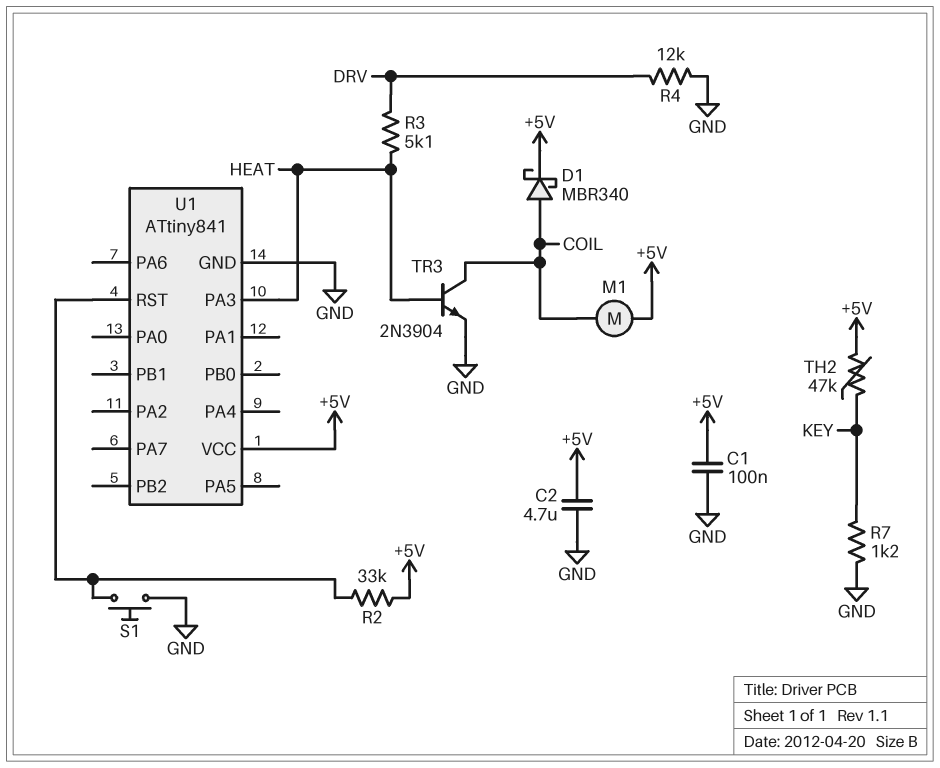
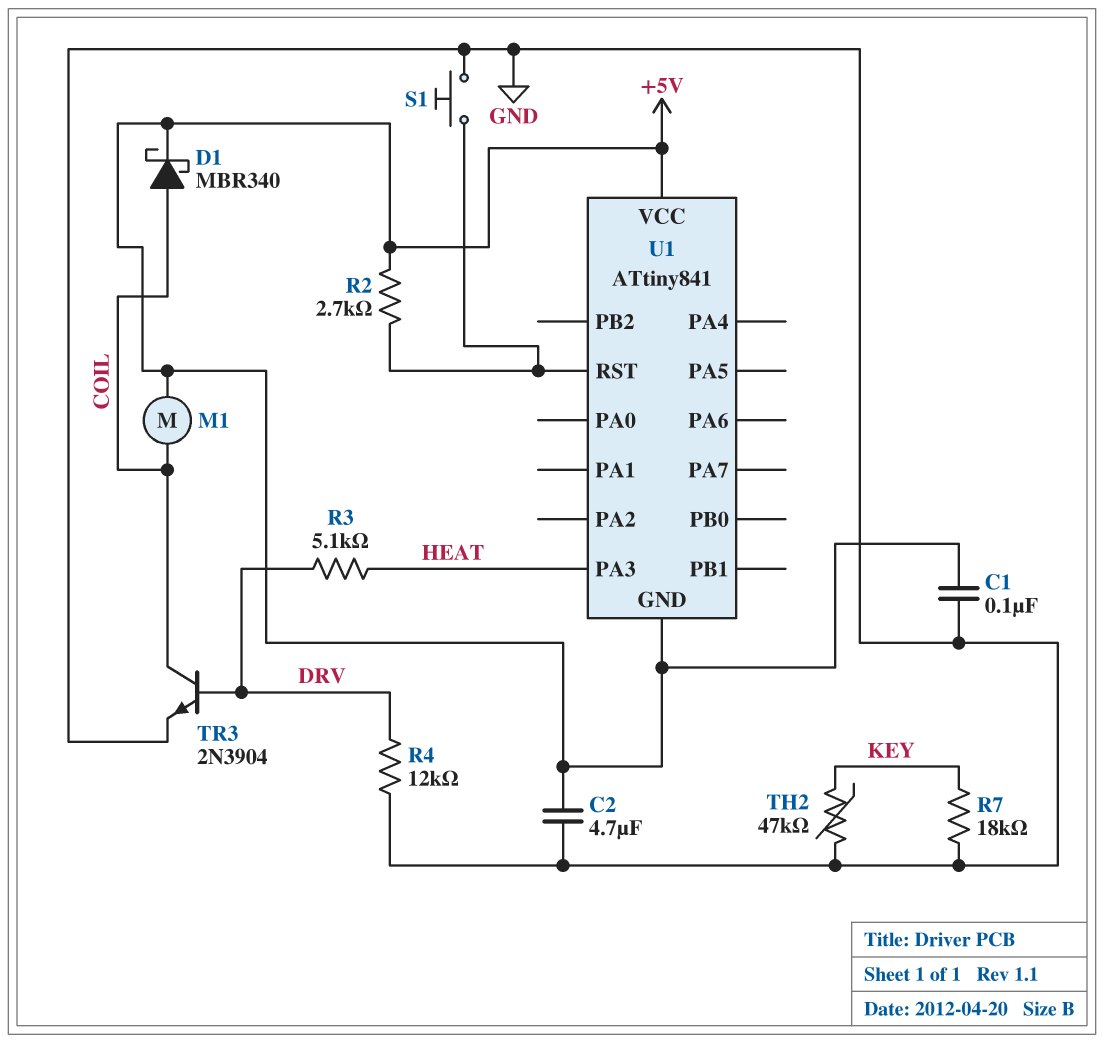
R2: 33k (+5V, U1/RST) -> 2.7k (+5V, U1/RST)
R7: 1.2k (GND, KEY) -> 18k (GND, KEY)
TH2: 47k (+5V, KEY) -> 47k (GND, KEY)
TR3: NPN 2N3904 (B HEAT, C COIL, E GND) -> NPN 2N3904 (B DRV, C COIL, E GND)
U1 pin GND: GND -> +5V

